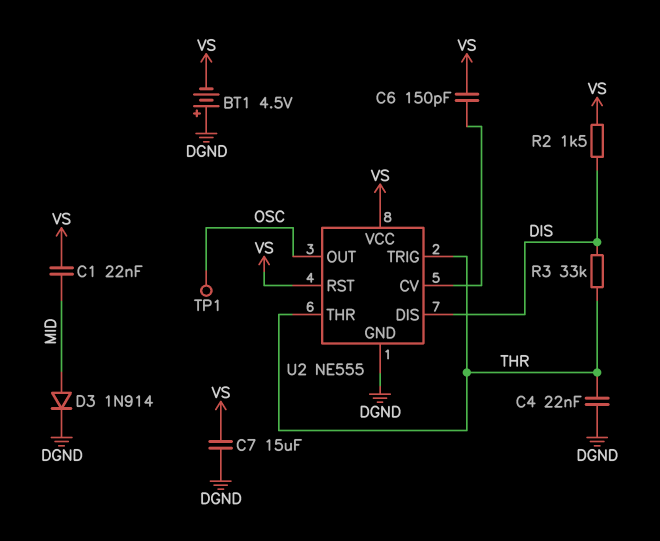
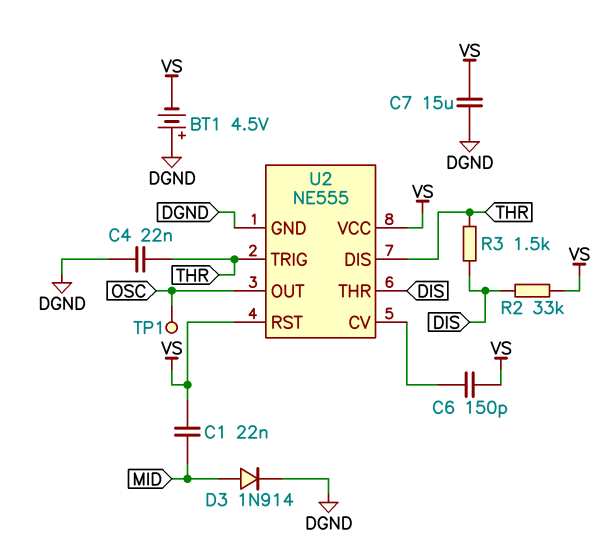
R2: 1.5k (DIS, VS) -> 33k (DIS, VS)
R3: 33k (DIS, THR) -> 1.5k (DIS, THR)
U2 pin DIS: DIS -> THR
U2 pin THR: THR -> DIS

